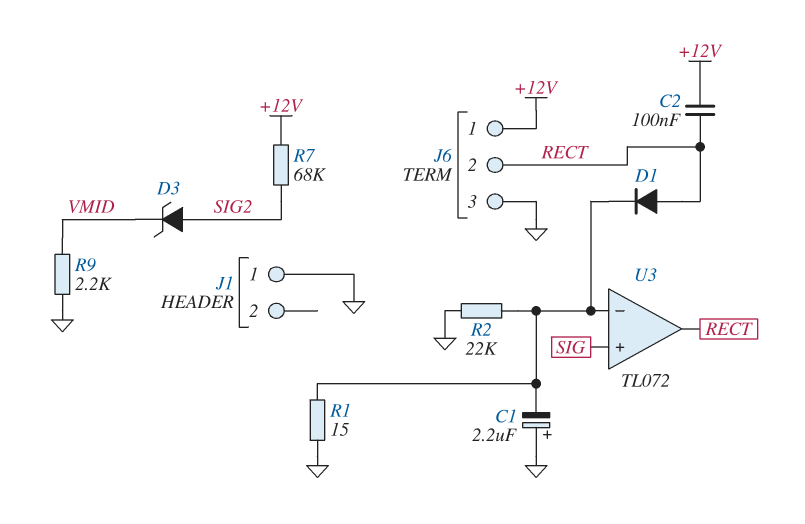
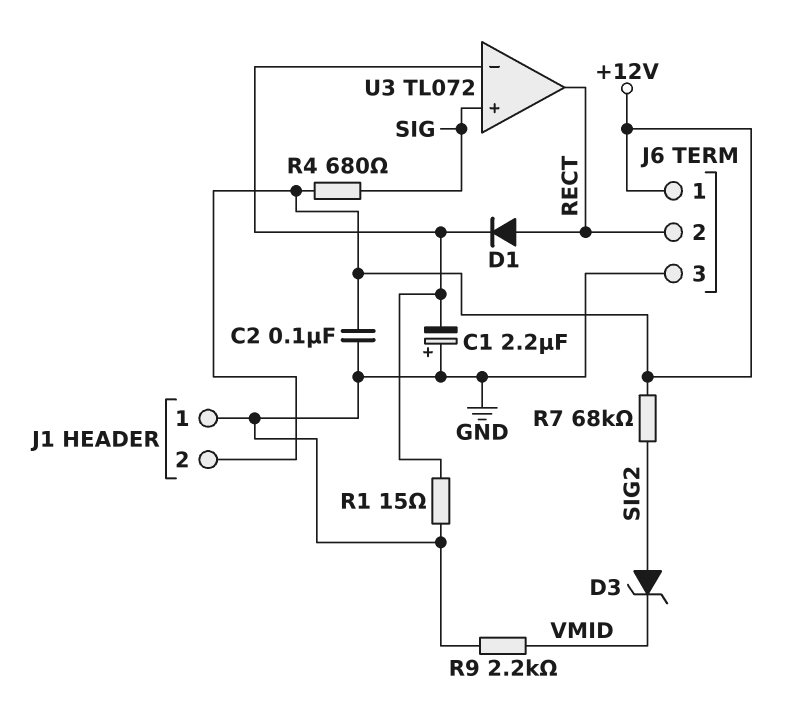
C2: 100nF (+12V, RECT) -> 100nF (+12V, GND)
J1 pin 2: none -> +12V
R2: 22k (GND, U3/in-) -> none
R4: none -> 680 (+12V, SIG)

